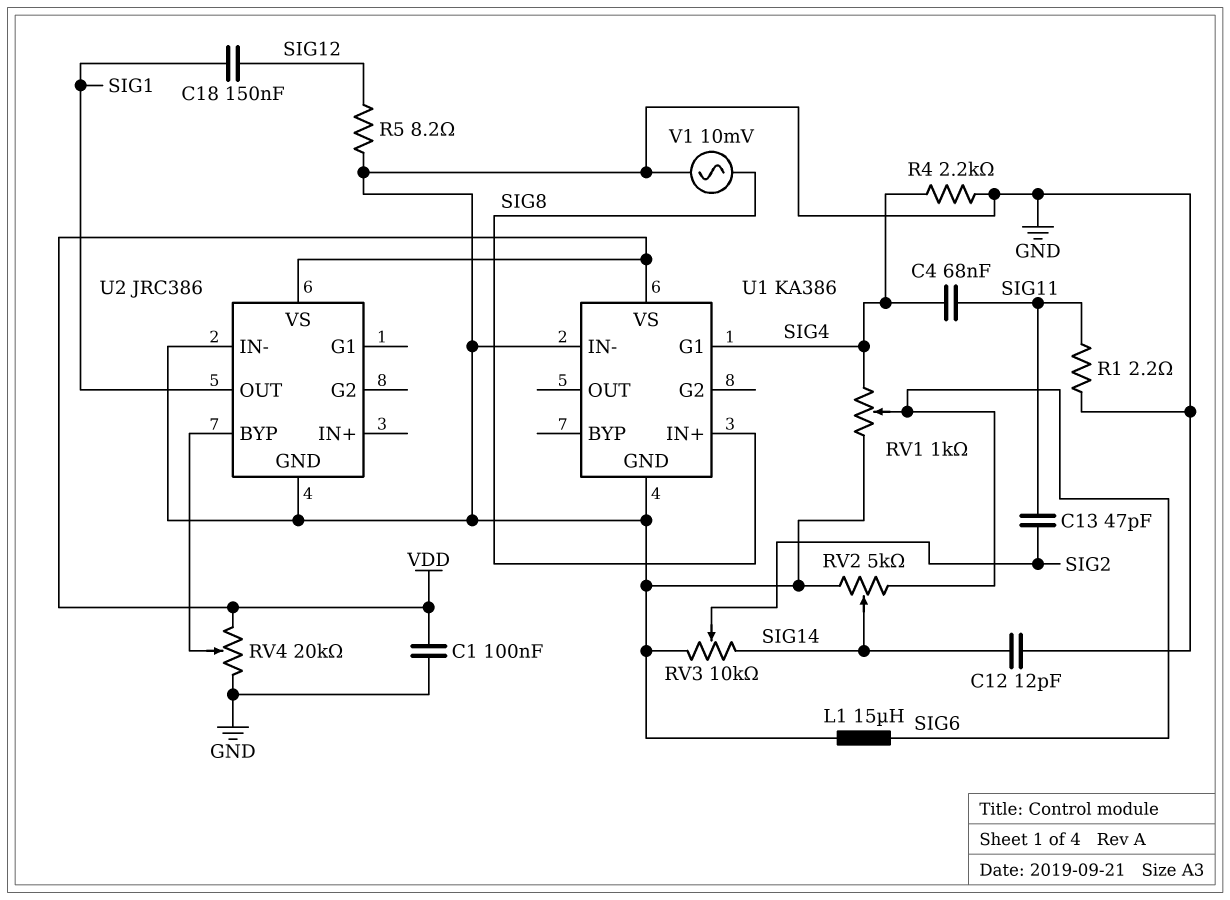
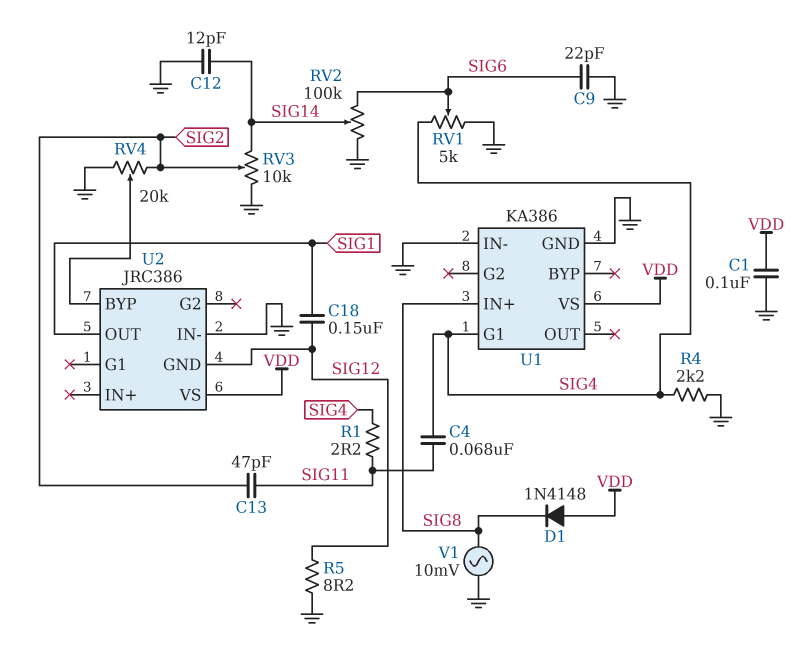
C9: none -> 22pF (GND, SIG6)
D1: none -> diode 1N4148 (A VDD, K SIG8)
L1: 15uH (GND, SIG6) -> none
R1: 2.2 (GND, SIG11) -> 2.2 (SIG4, SIG11)
RV1: 1k (GND, SIG4, wiper SIG6) -> 5k (GND, SIG4, wiper SIG6)
RV2: 5k (GND, SIG6, wiper SIG14) -> 100k (GND, SIG6, wiper SIG14)
RV4: 20k (GND, VDD, wiper U2/BYP) -> 20k (GND, SIG2, wiper U2/BYP)
U2 pin GND: GND -> SIG12

